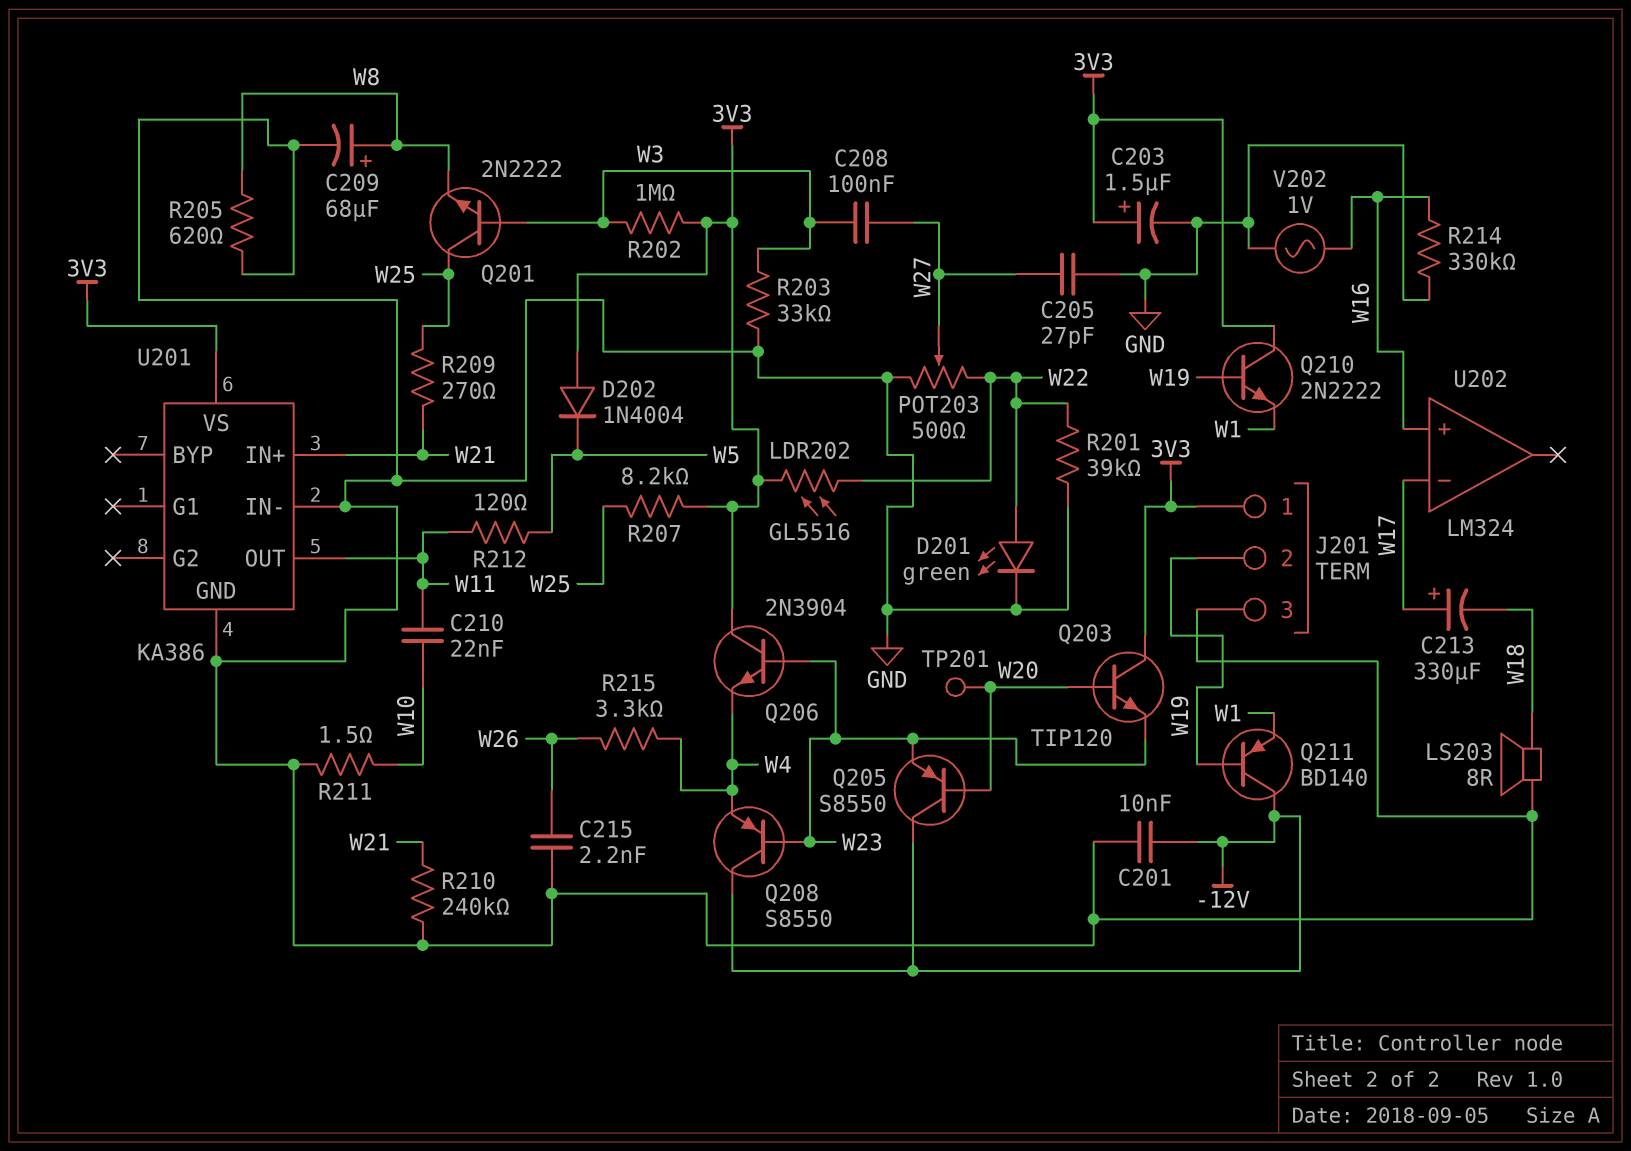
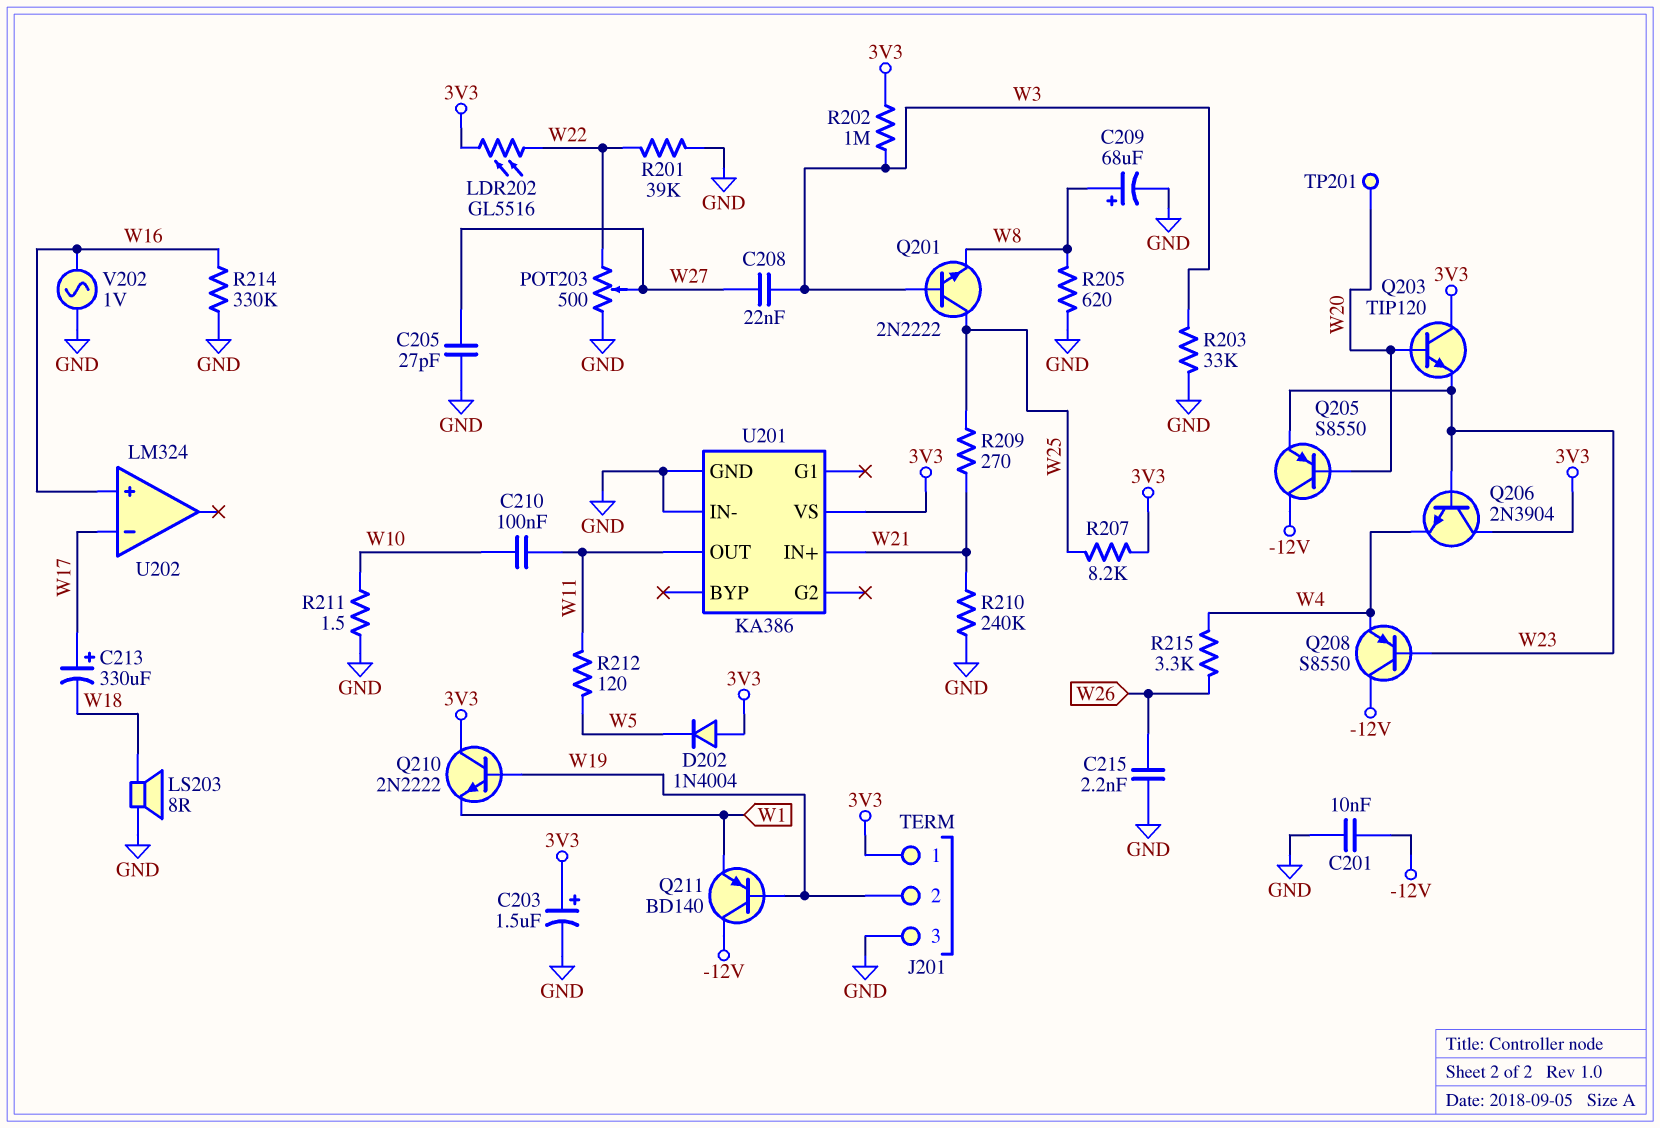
C208: 100nF (W3, W27) -> 22nF (W3, W27)
C210: 22nF (W10, W11) -> 100nF (W10, W11)
D201: LED green (A W22, K GND) -> none

